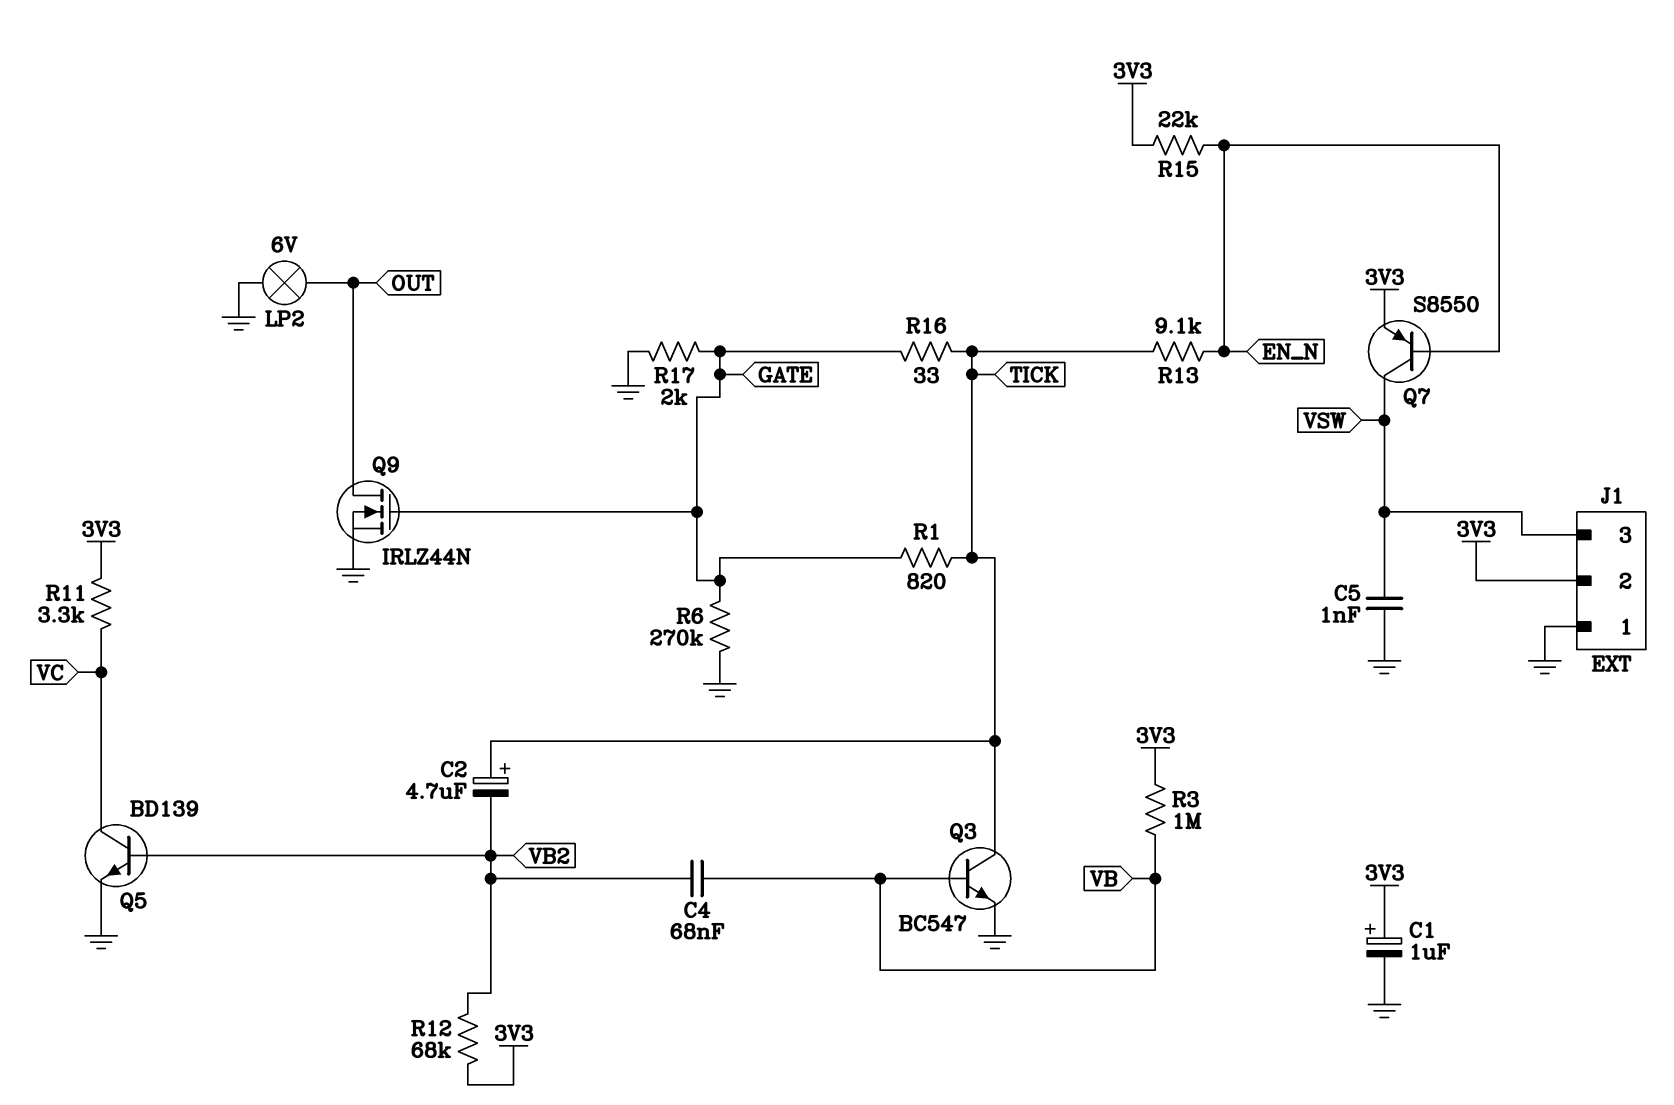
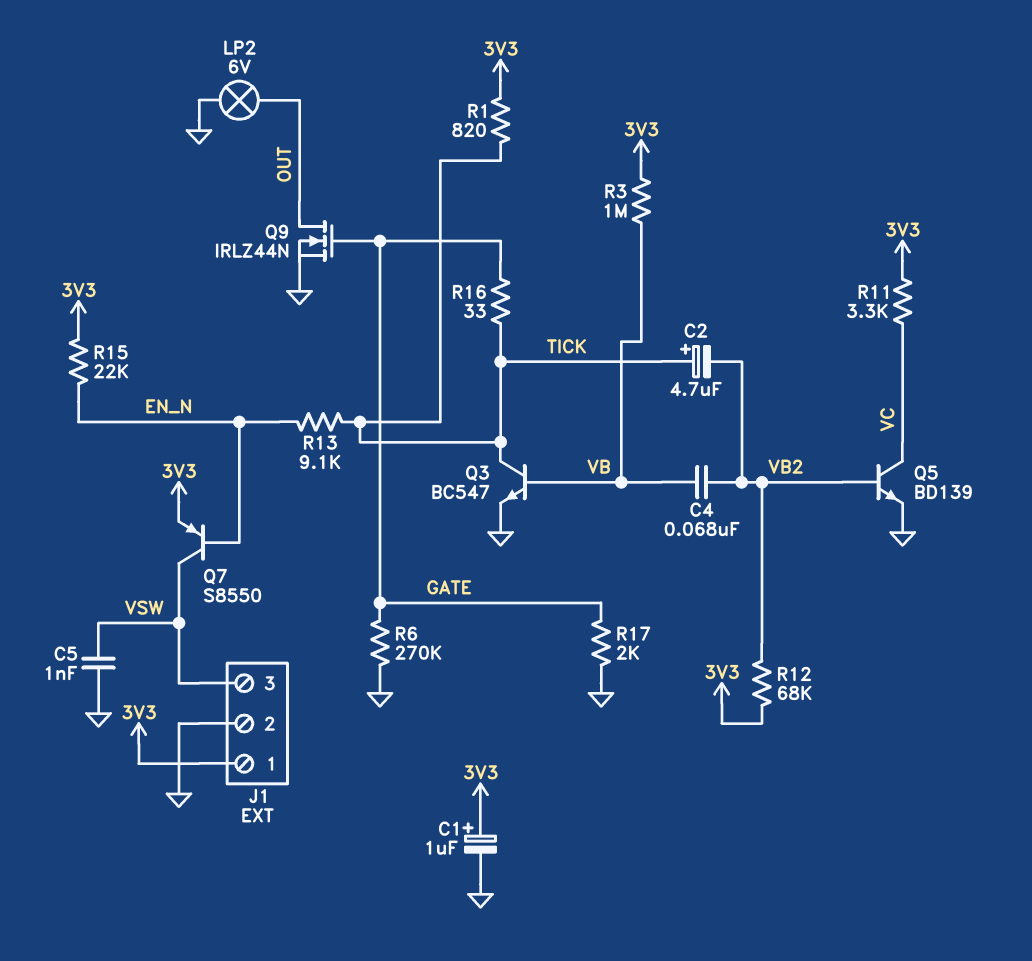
J1 pin 1: GND -> 3V3
J1 pin 2: 3V3 -> GND
R1: 820 (GATE, TICK) -> 820 (3V3, TICK)

